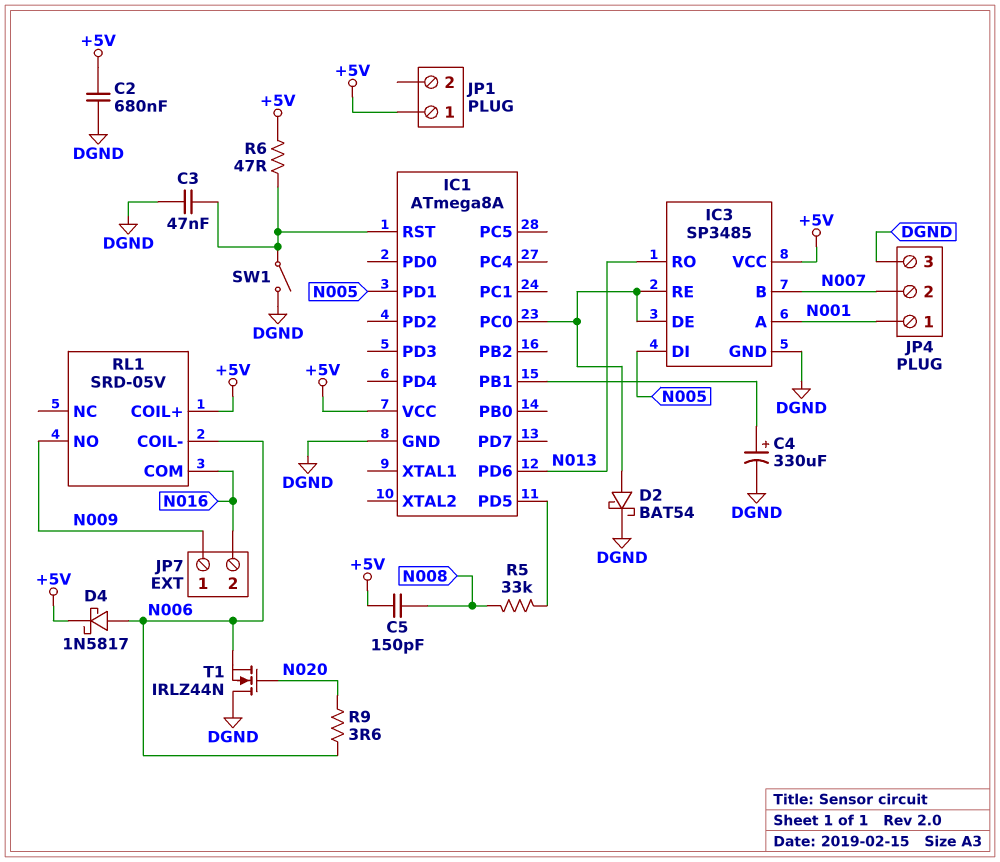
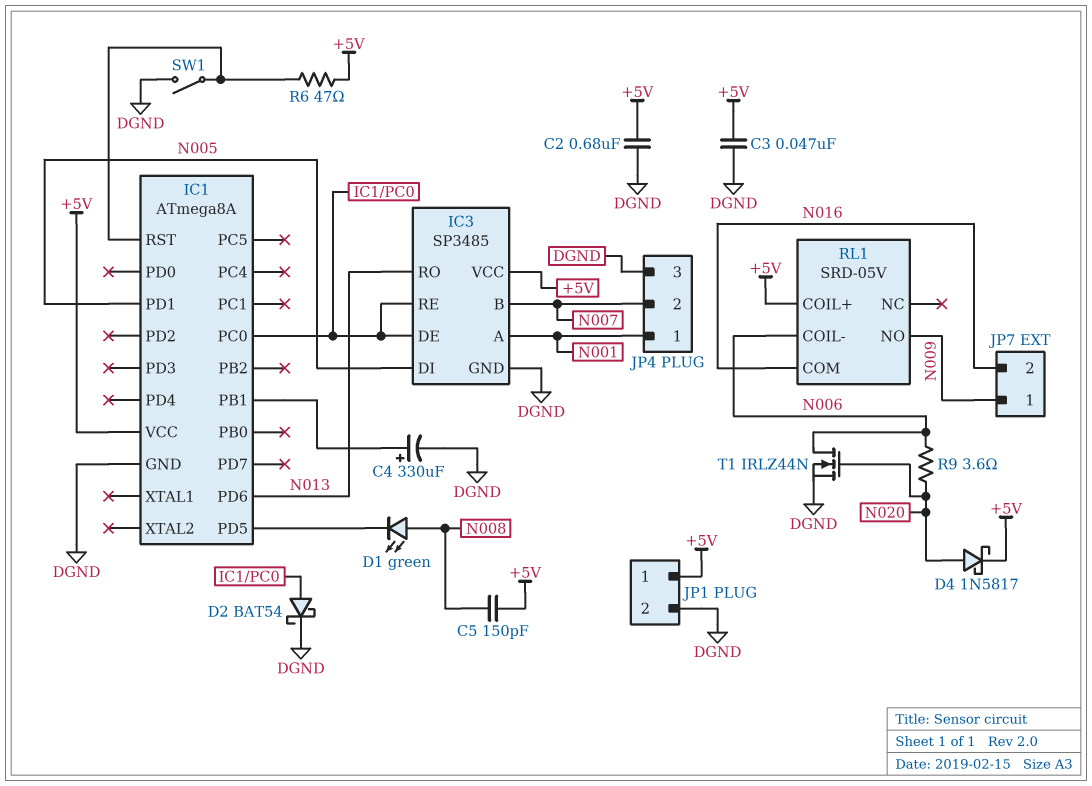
C3: 47nF (DGND, IC1/RST) -> 47nF (+5V, DGND)
D1: none -> LED green (A N008, K IC1/PD5)
D4: schottky 1N5817 (A N006, K +5V) -> schottky 1N5817 (A N020, K +5V)
JP1 pin 2: none -> DGND
R5: 33k (IC1/PD5, N008) -> none
T1: NMOS IRLZ44N (G N020, D DGND, S N006) -> NMOS IRLZ44N (G N020, D N006, S DGND)

